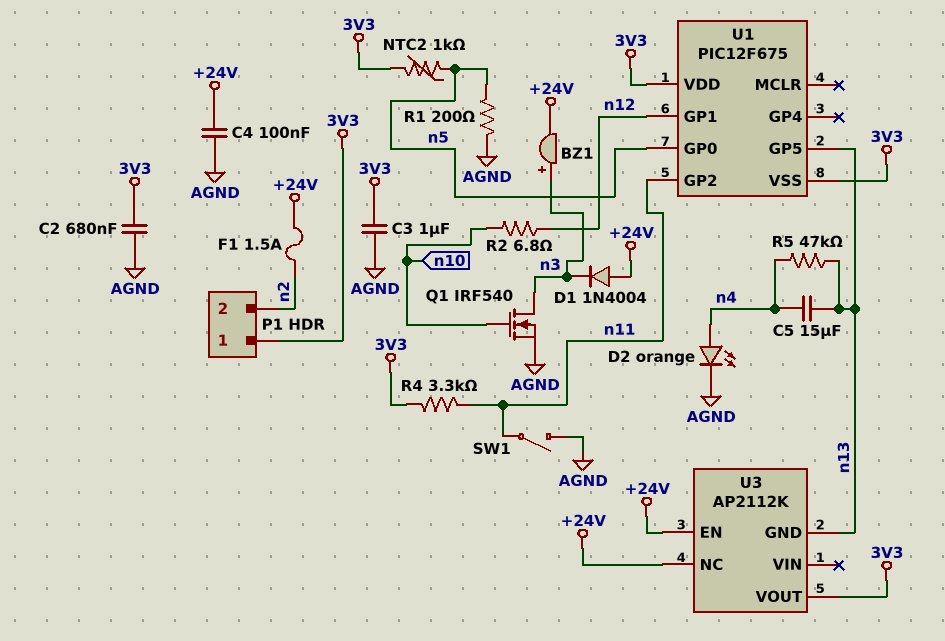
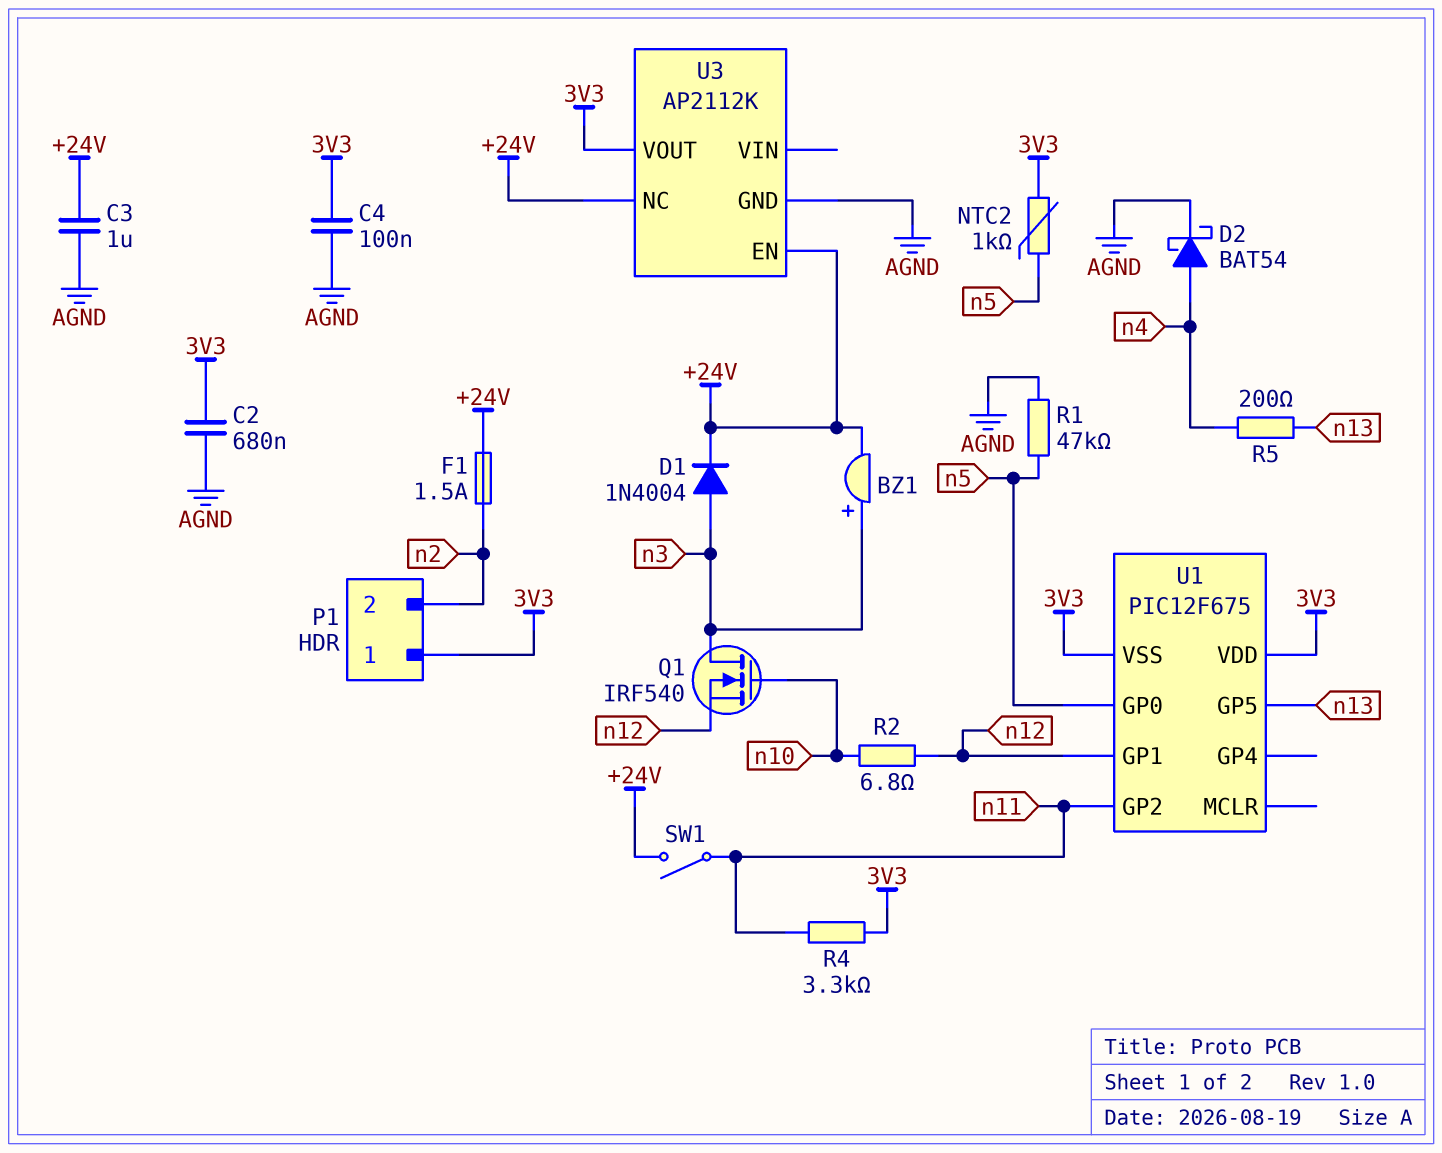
C3: 1uF (3V3, AGND) -> 1uF (+24V, AGND)
C4: 100nF (+24V, AGND) -> 100nF (3V3, AGND)
C5: 15uF (n4, n13) -> none
D1: diode 1N4004 (A +24V, K n3) -> diode 1N4004 (A n3, K +24V)
D2: LED orange (A n4, K AGND) -> schottky BAT54 (A n4, K AGND)
Q1: NMOS IRF540 (G n10, D n3, S AGND) -> NMOS IRF540 (G n10, D n3, S n12)
R1: 200 (AGND, n5) -> 47k (AGND, n5)
R5: 47k (n4, n13) -> 200 (n4, n13)
SW1: switch (AGND, n11) -> switch (+24V, n11)
U3 pin GND: n13 -> AGND

